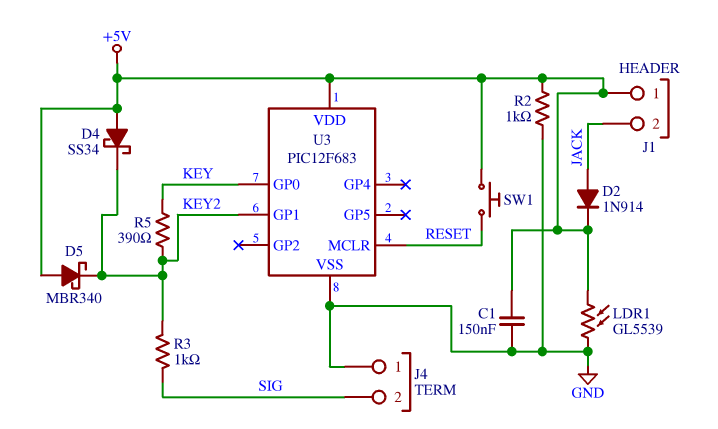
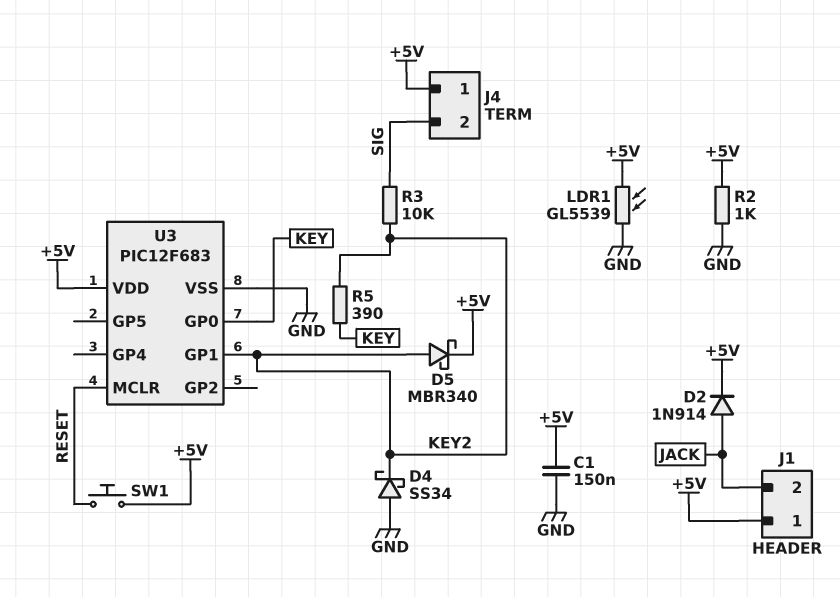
D4: schottky SS34 (A +5V, K KEY2) -> schottky SS34 (A GND, K KEY2)
D5: schottky MBR340 (A +5V, K KEY2) -> schottky MBR340 (A KEY2, K +5V)
J4 pin 1: GND -> +5V
R3: 1k (KEY2, SIG) -> 10k (KEY2, SIG)

